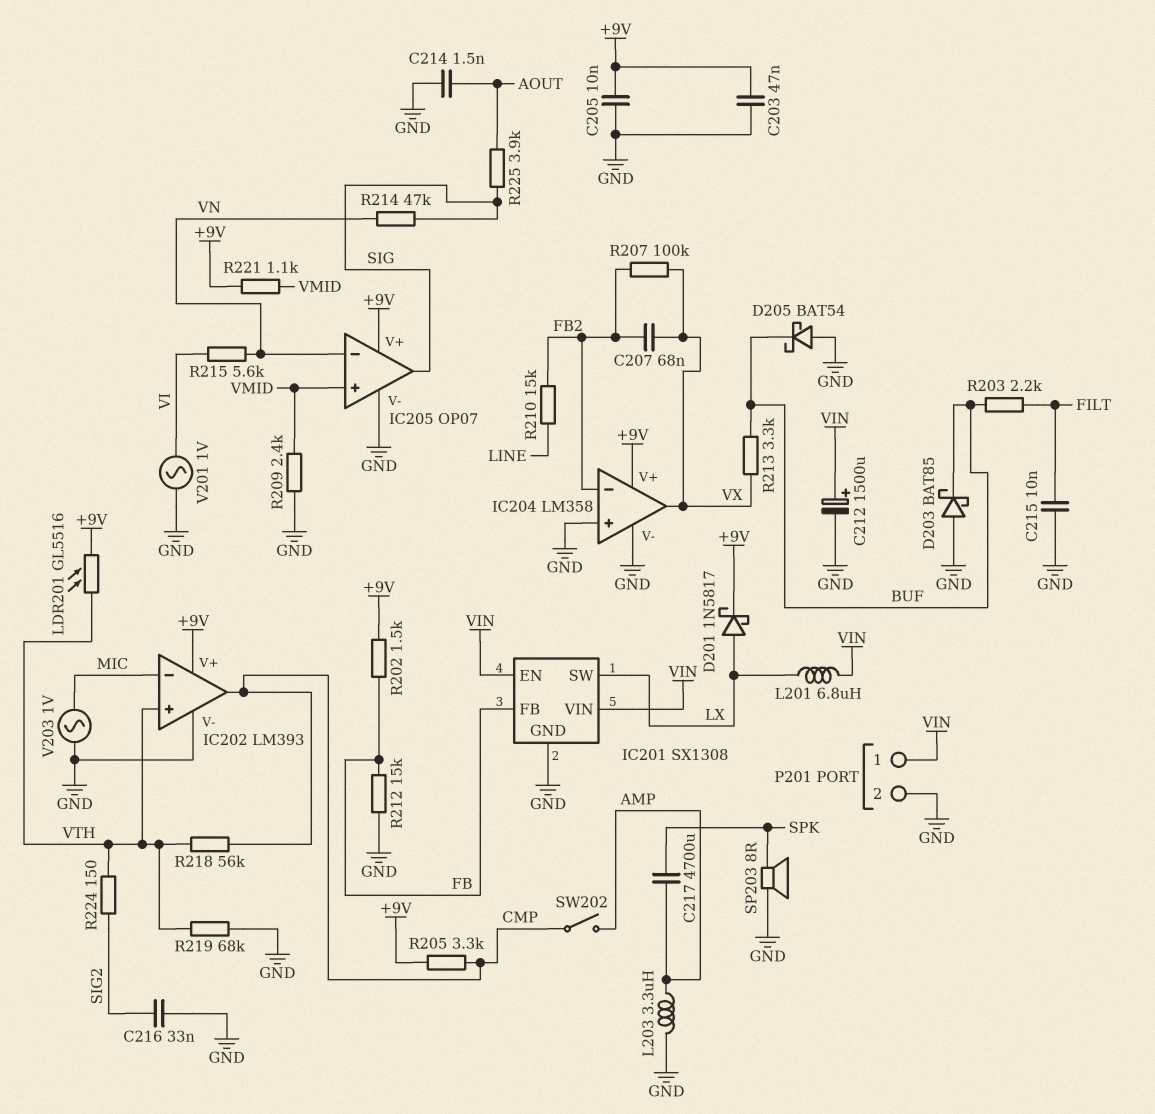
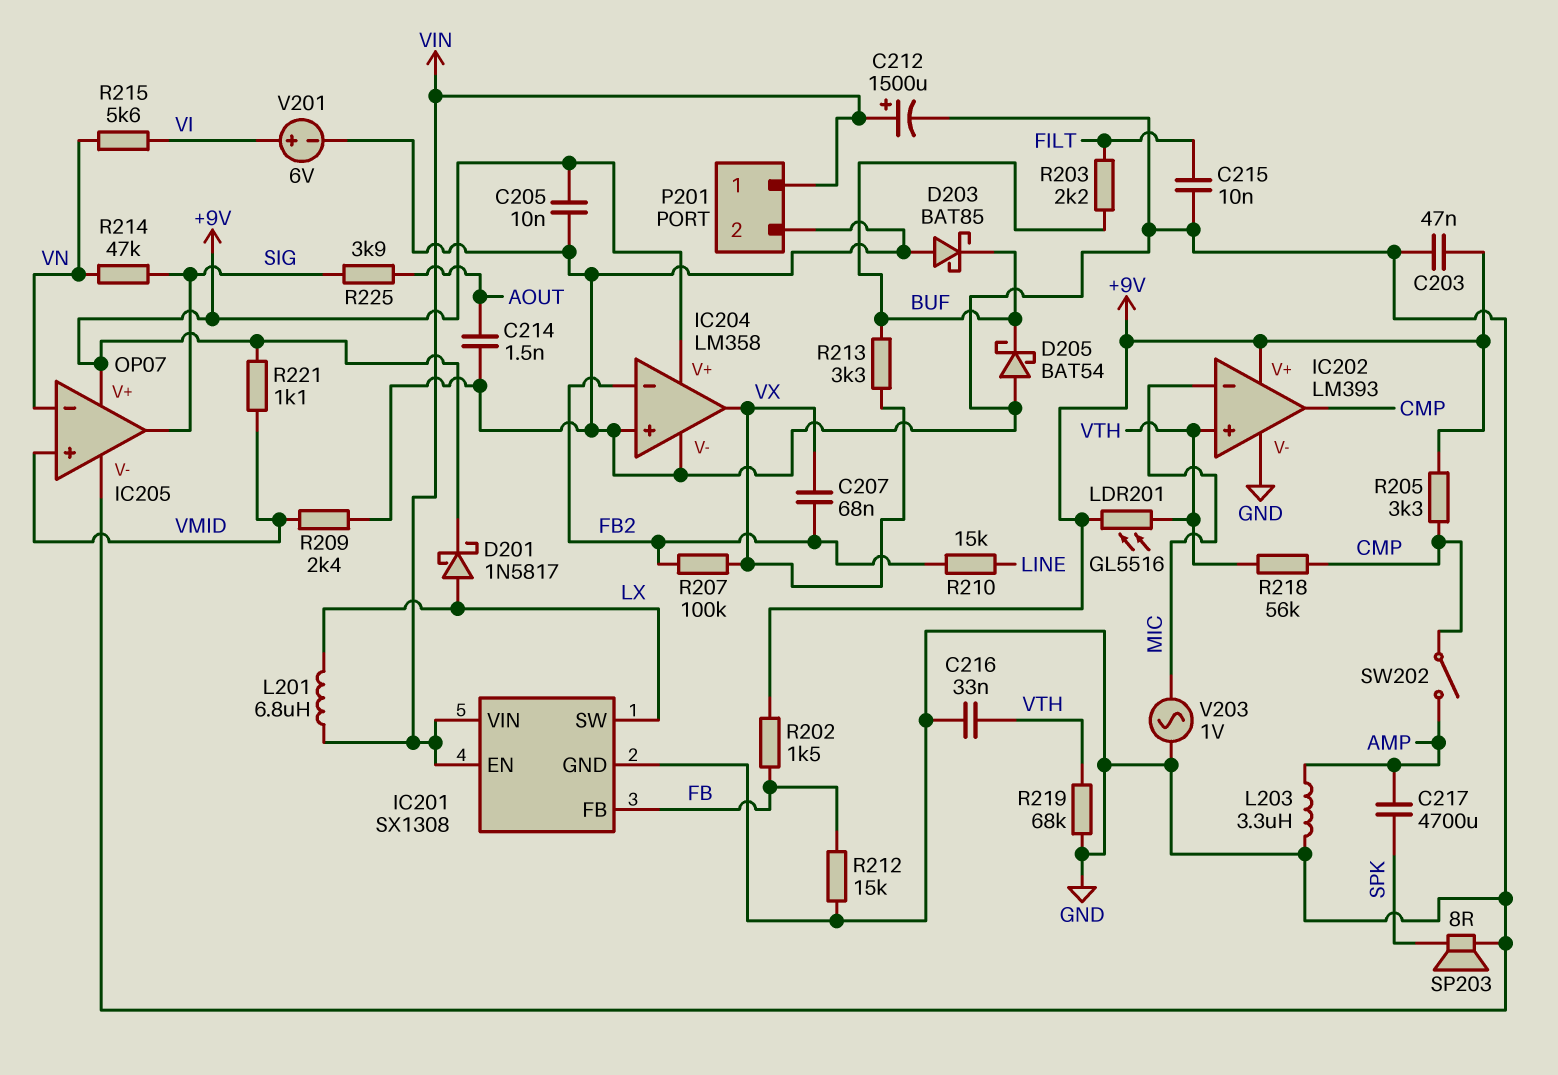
C216: 33nF (GND, SIG2) -> 33nF (GND, VTH)
R224: 150 (SIG2, VTH) -> none
V201: AC 1V (GND, VI) -> 6V (plus VI, minus GND)

